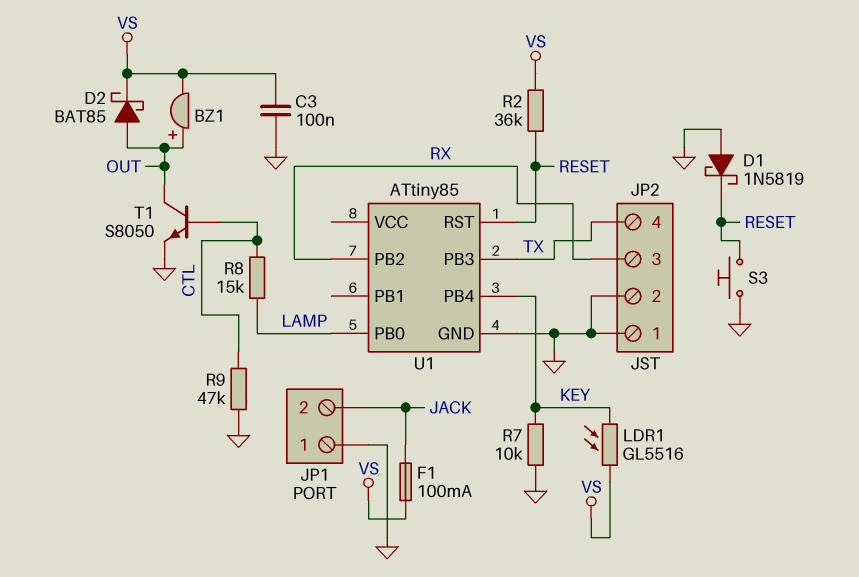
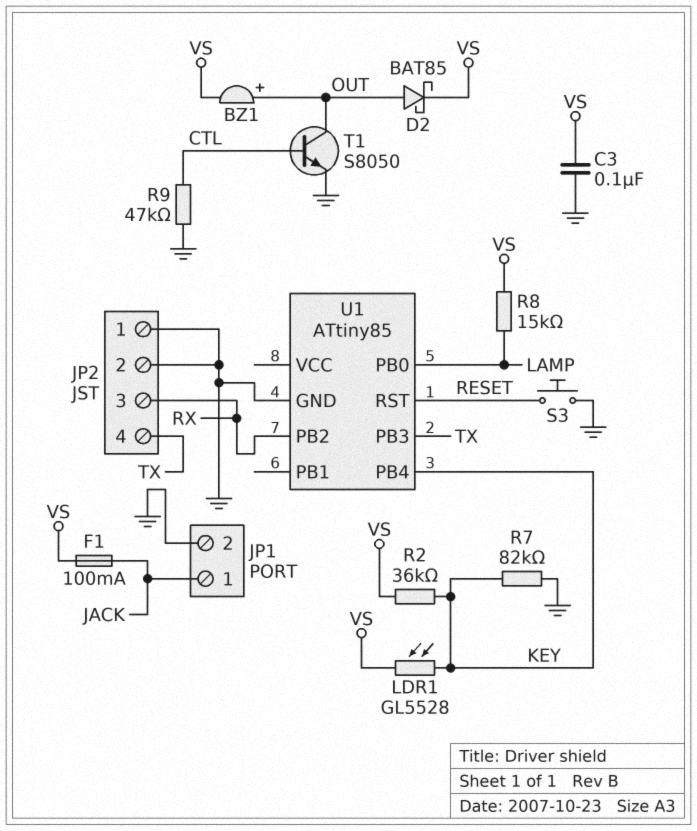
D1: schottky 1N5819 (A GND, K RESET) -> none
JP1 pin 1: GND -> JACK
JP1 pin 2: JACK -> GND
LDR1: GL5516 (KEY, VS) -> GL5528 (KEY, VS)
R2: 36k (RESET, VS) -> 36k (KEY, VS)
R7: 10k (GND, KEY) -> 82k (GND, KEY)
R8: 15k (CTL, LAMP) -> 15k (LAMP, VS)

